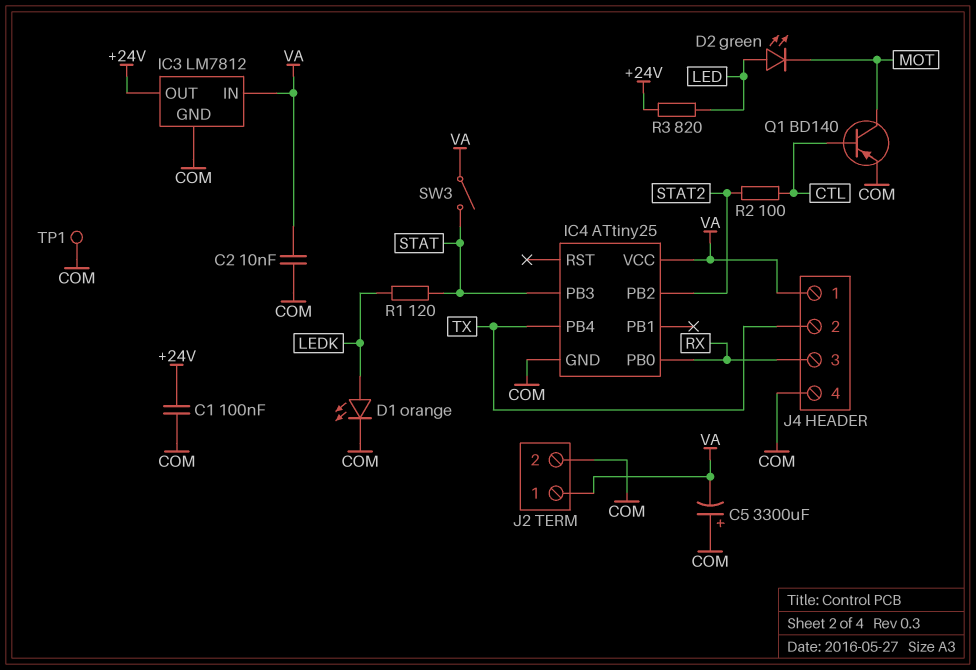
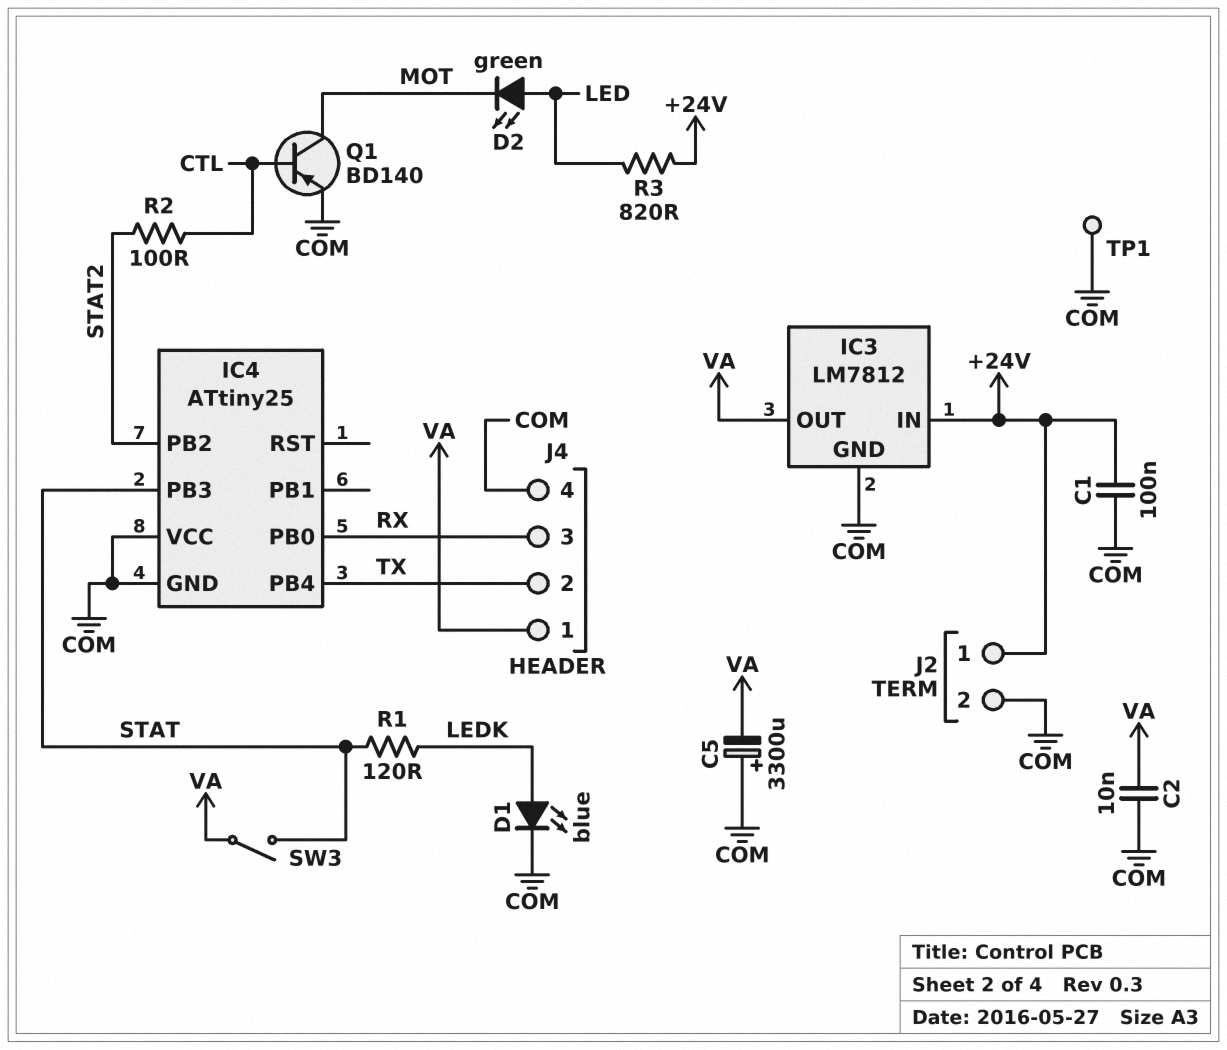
D1: LED orange (A LEDK, K COM) -> LED blue (A LEDK, K COM)
IC3 pin IN: VA -> +24V
IC3 pin OUT: +24V -> VA
IC4 pin VCC: VA -> COM
J2 pin 1: VA -> +24V

